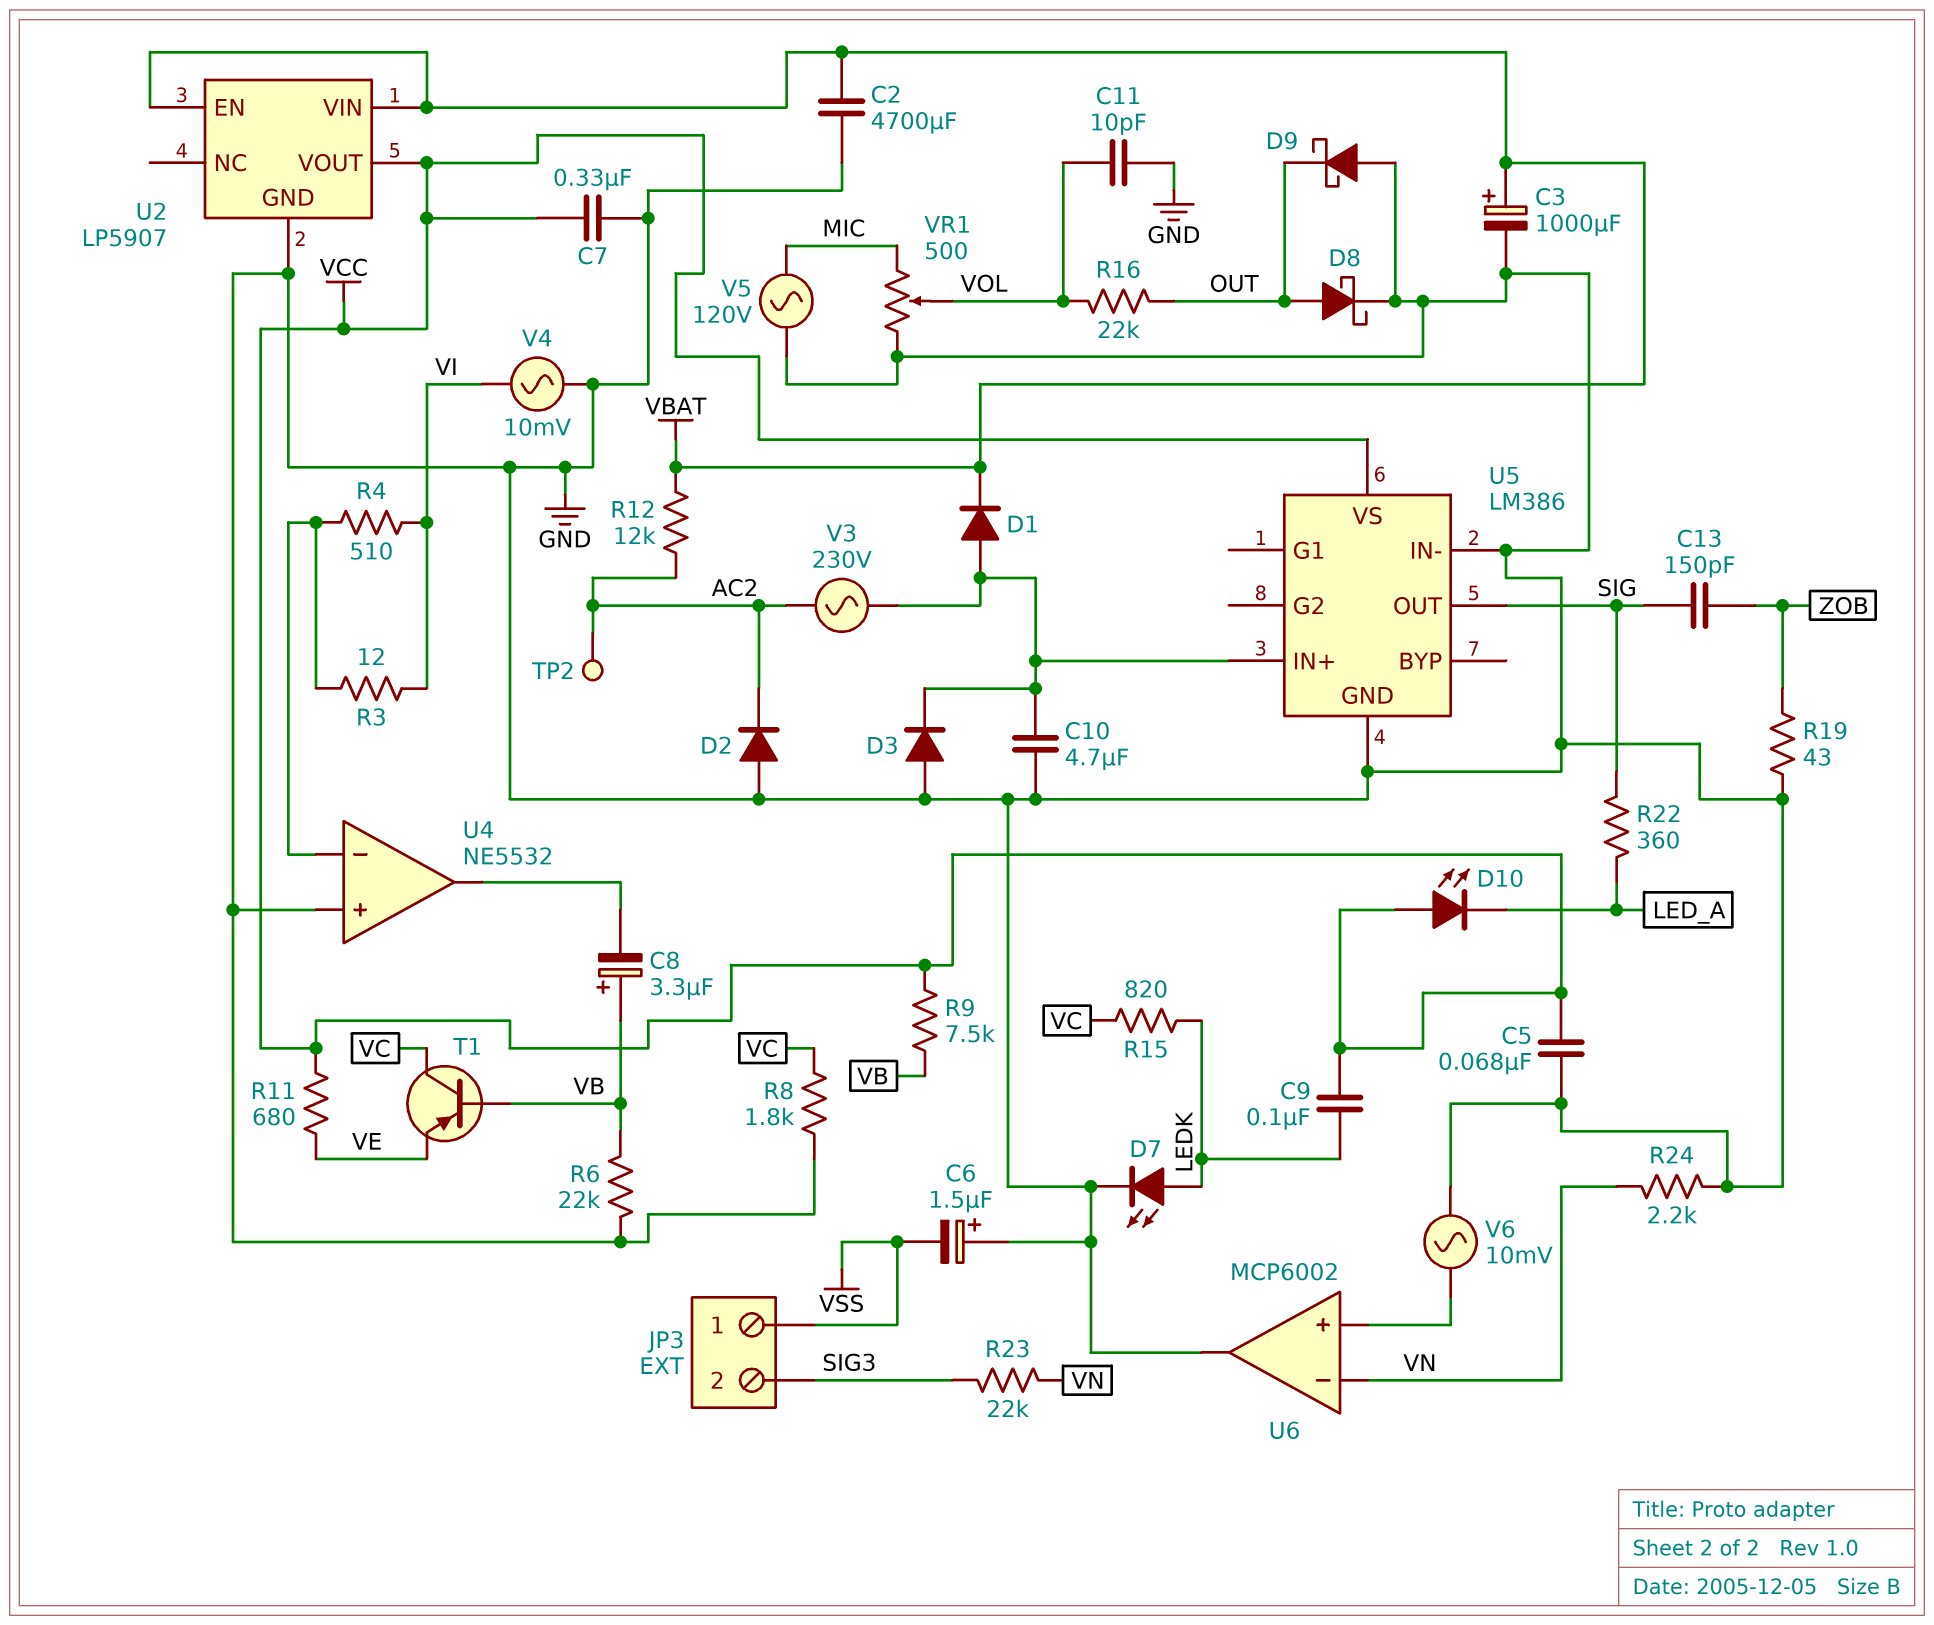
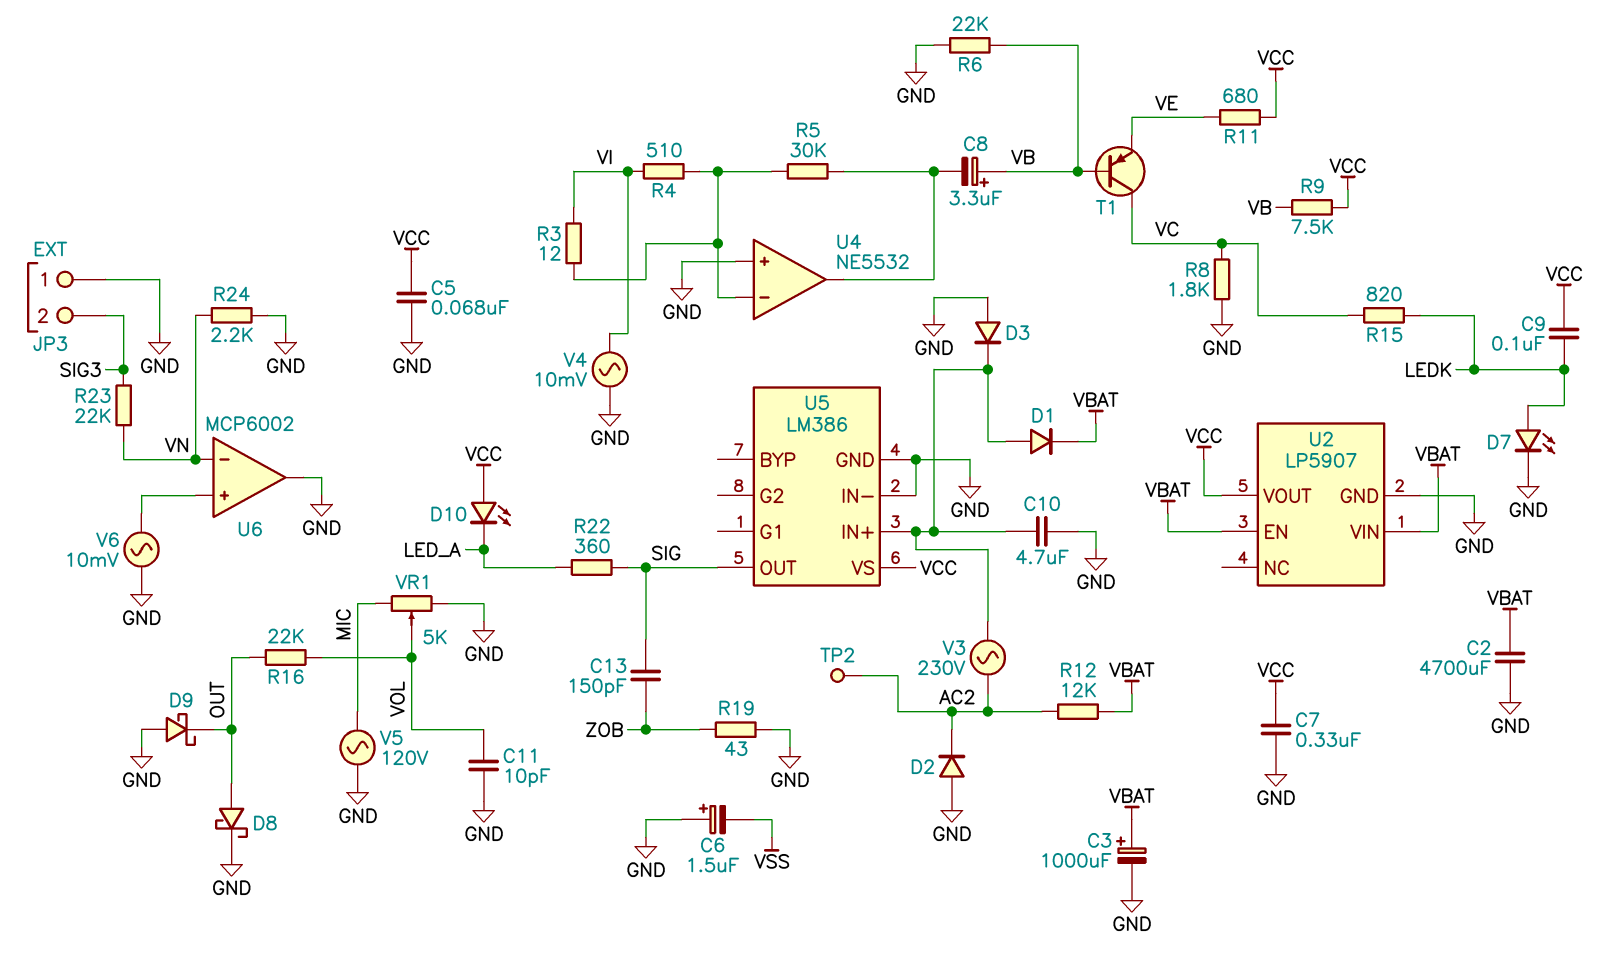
JP3 pin 1: VSS -> GND
R5: none -> 30k (U4/in-, U4/out)
VR1: 500 (GND, MIC, wiper VOL) -> 5k (GND, MIC, wiper VOL)

